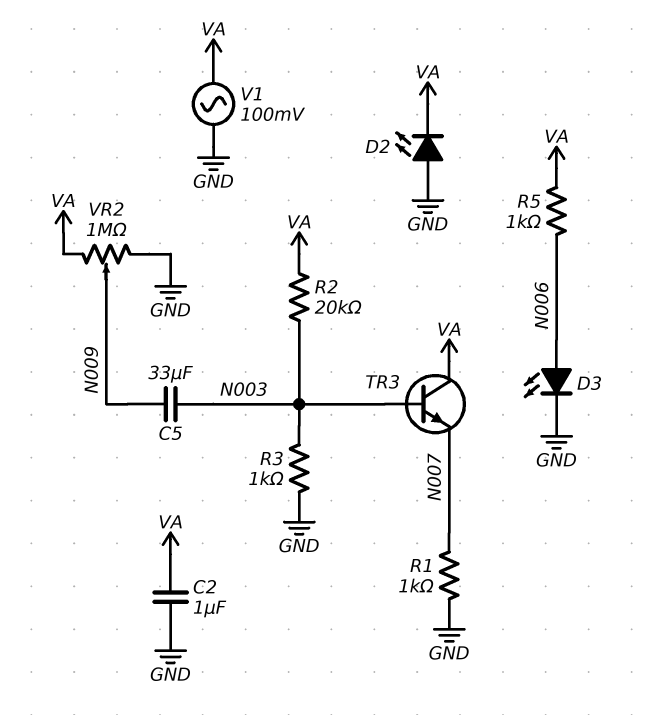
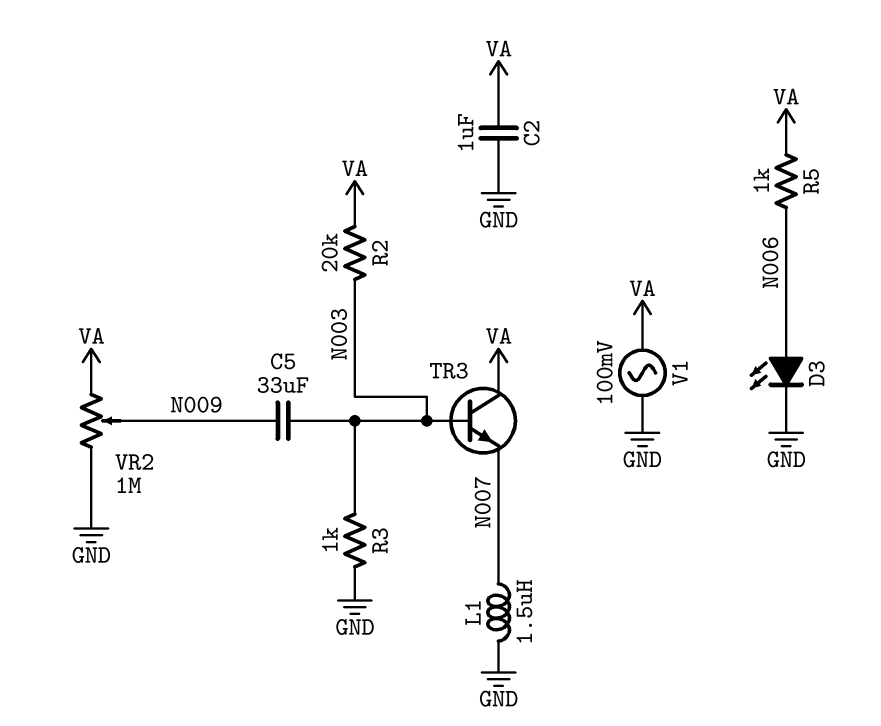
D2: LED (A GND, K VA) -> none
L1: none -> 1.5uH (GND, N007)
R1: 1k (GND, N007) -> none

